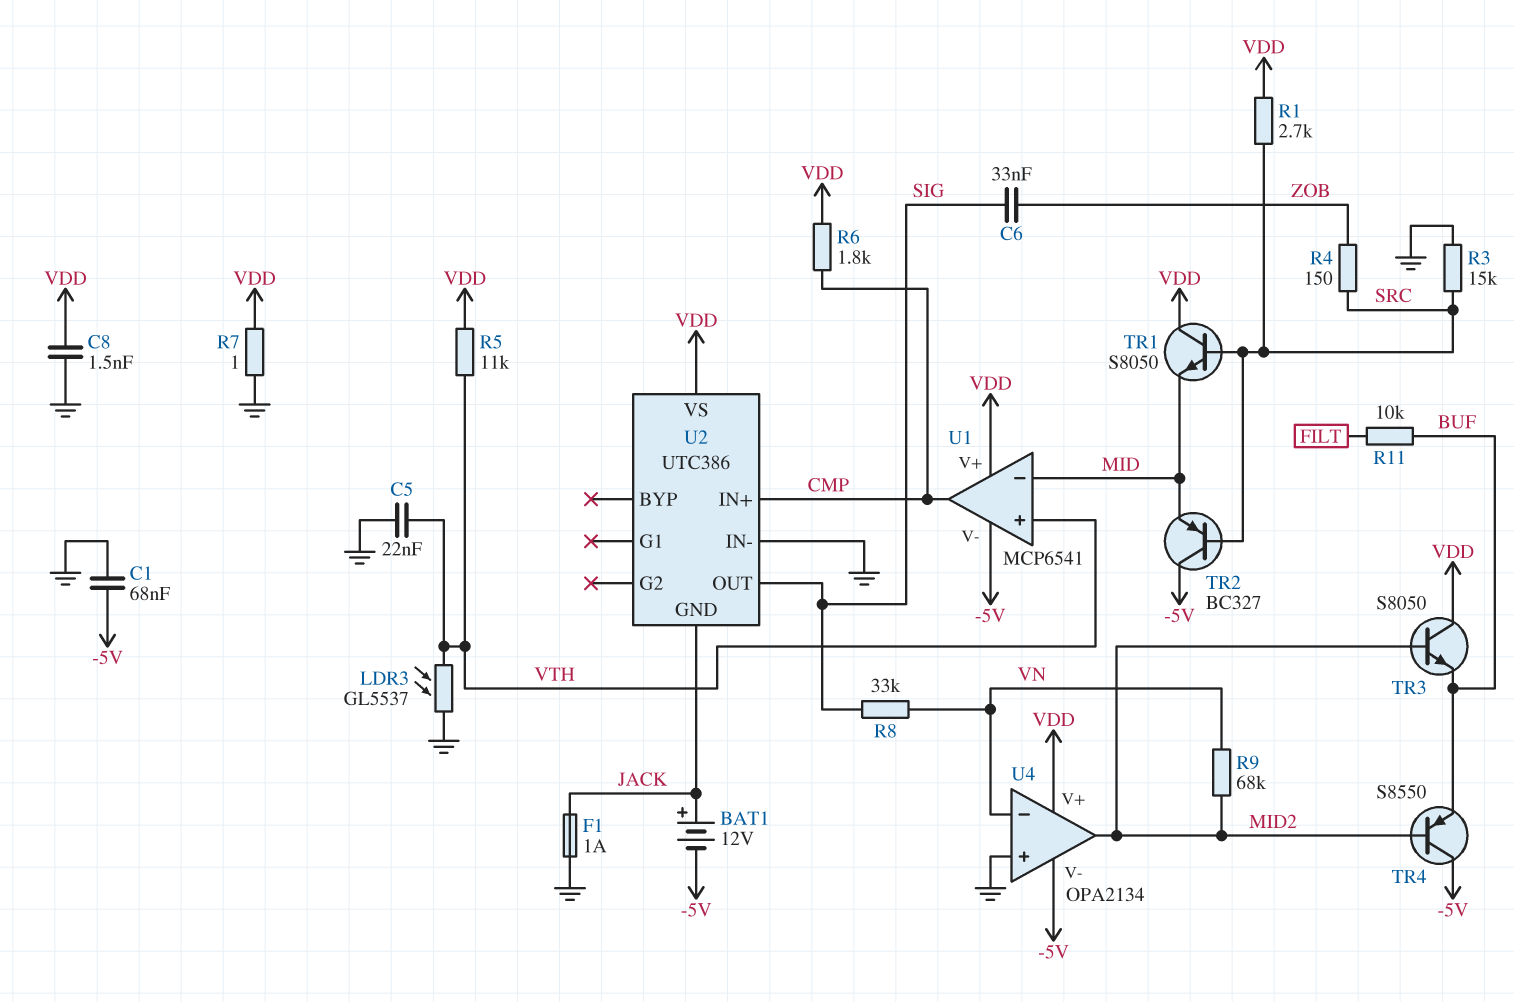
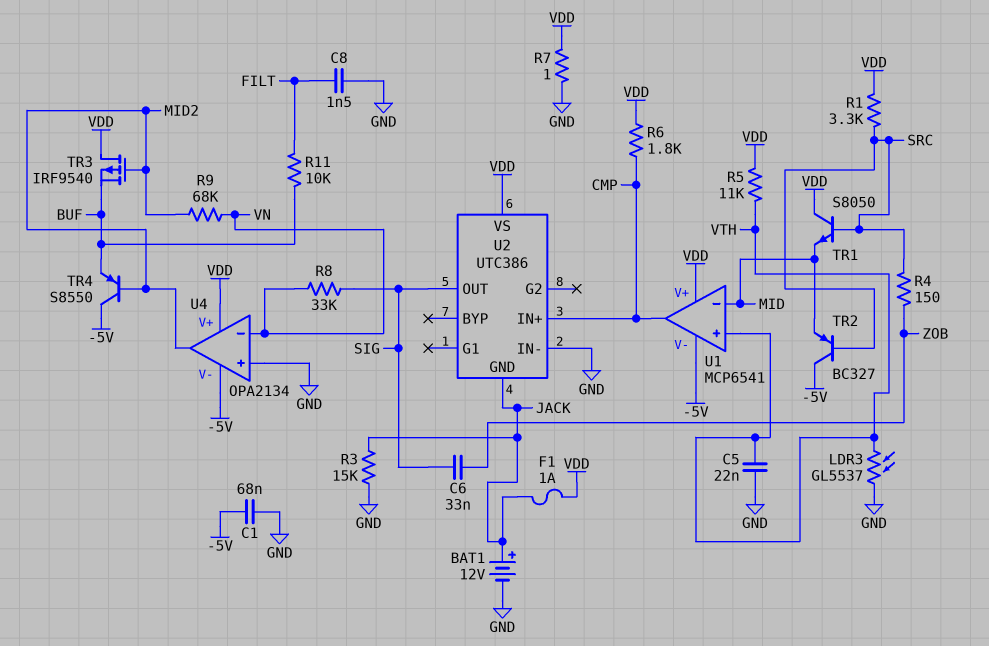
BAT1: 12V (plus JACK, minus -5V) -> 12V (plus JACK, minus GND)
C8: 1.5nF (GND, VDD) -> 1.5nF (FILT, GND)
F1: 1A (GND, JACK) -> 1A (JACK, VDD)
R1: 2.7k (SRC, VDD) -> 3.3k (SRC, VDD)
R3: 15k (GND, SRC) -> 15k (GND, JACK)
TR3: NPN S8050 (B MID2, C VDD, E BUF) -> PMOS IRF9540 (G MID2, D VDD, S BUF)

